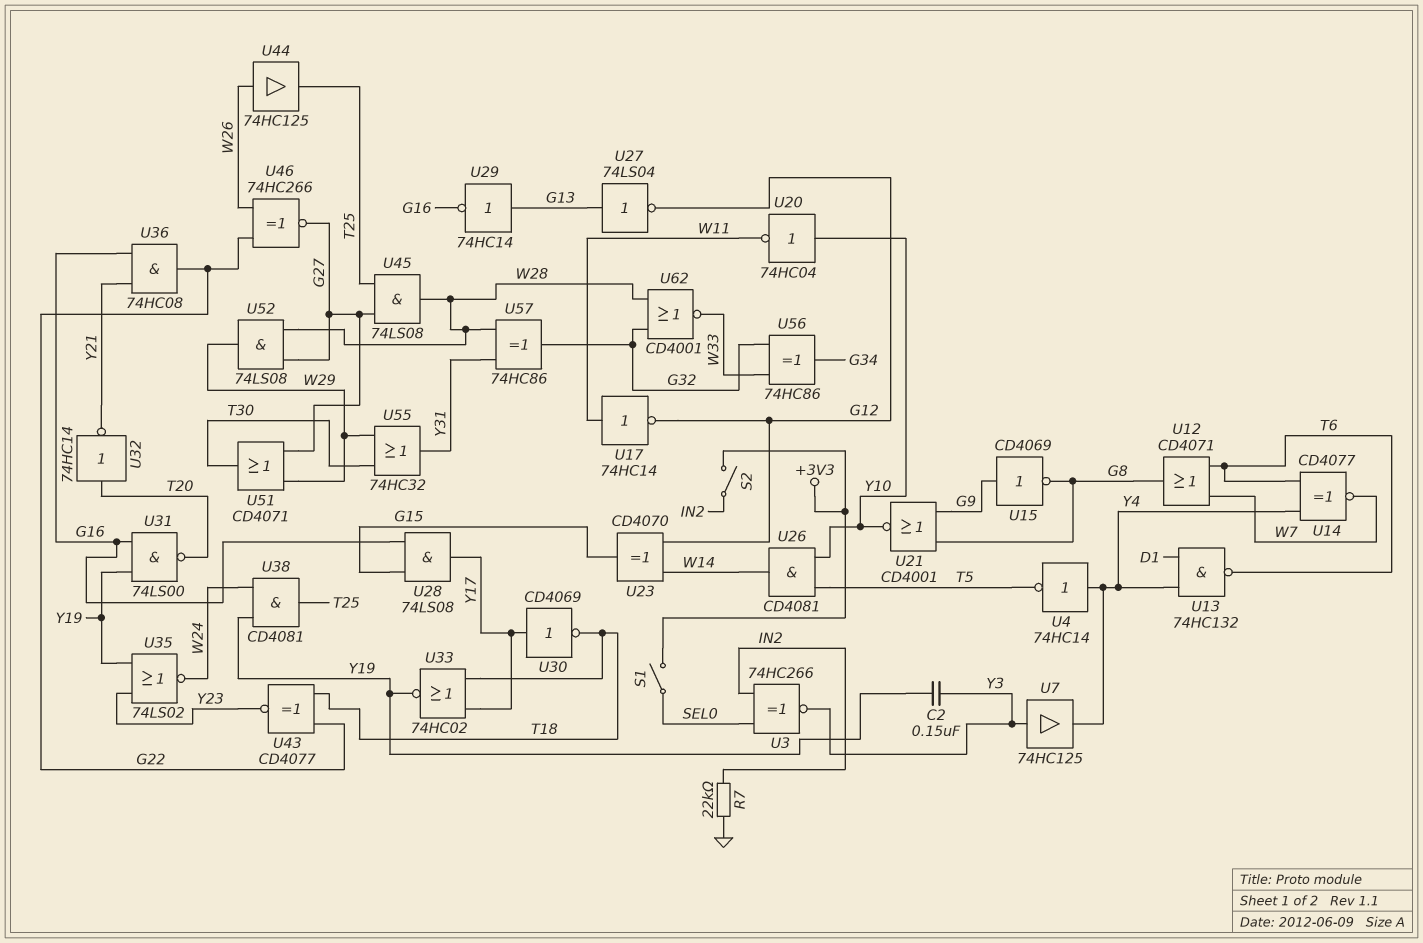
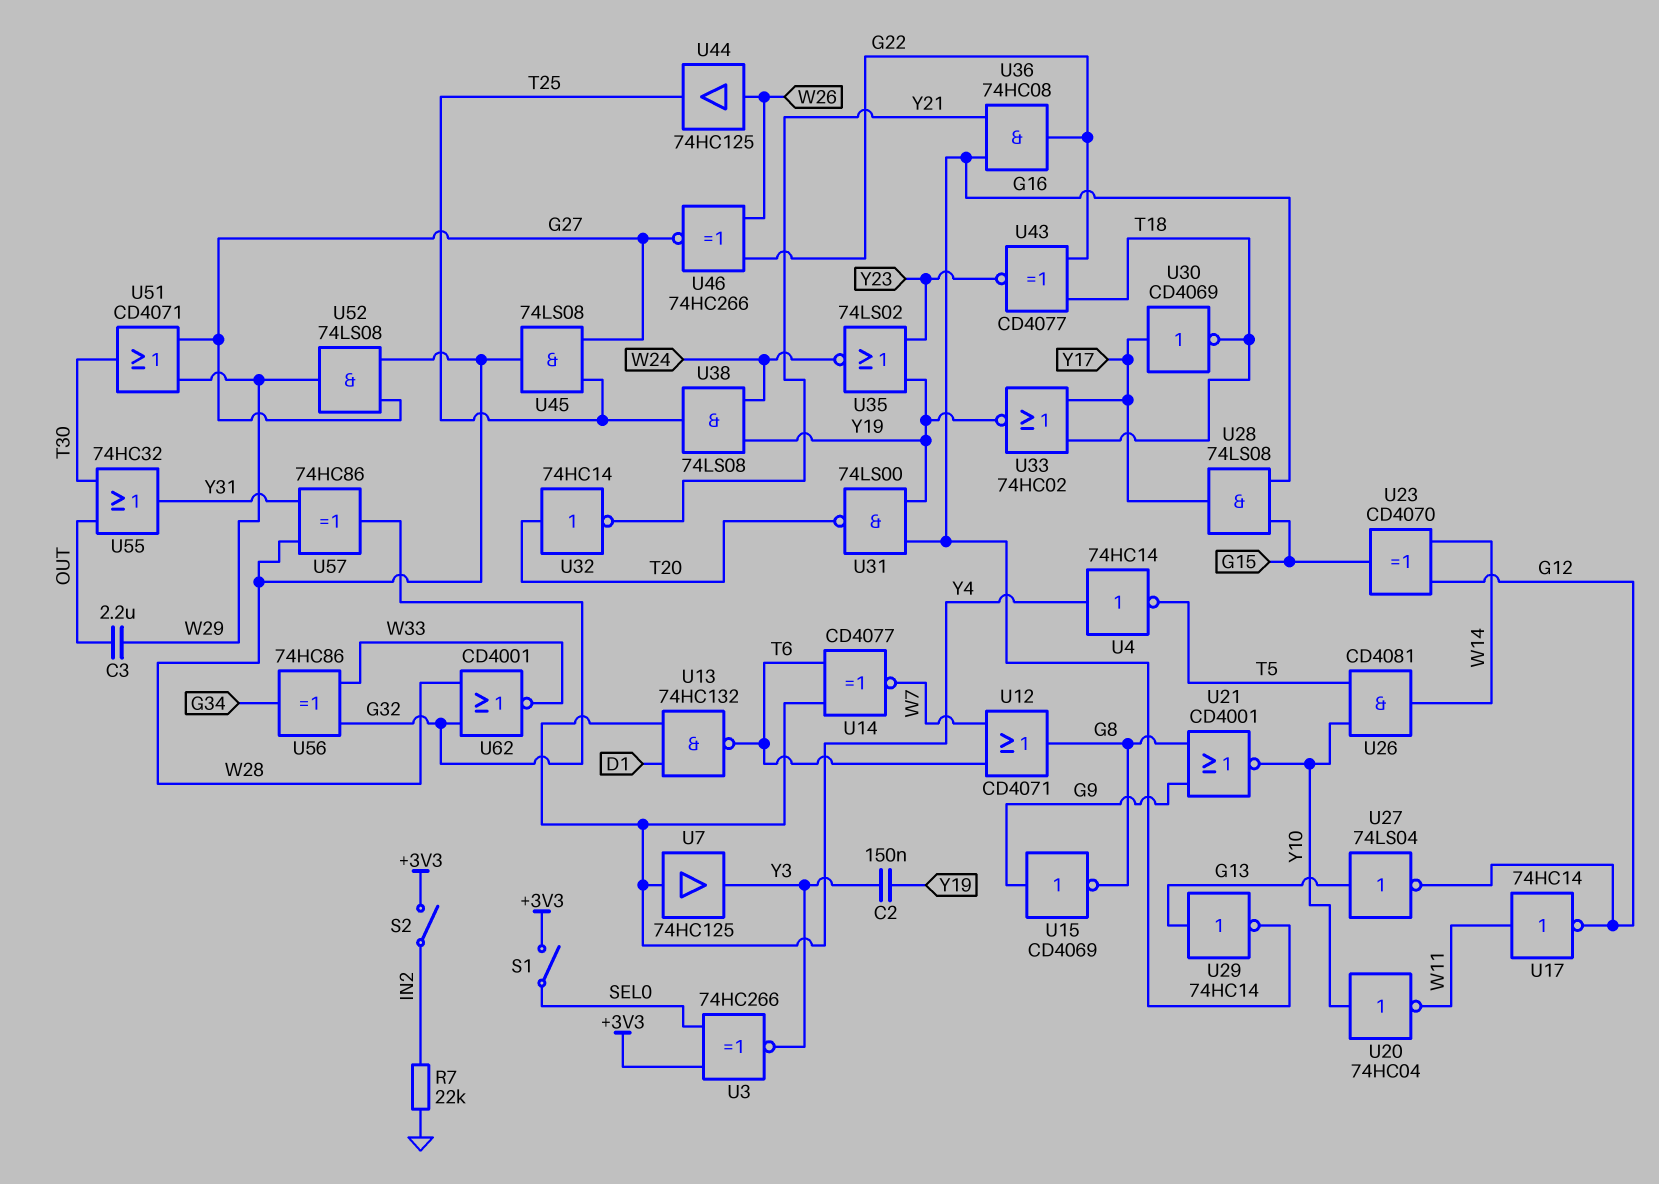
C3: none -> 2.2uF (OUT, W29)
U3: XNOR 74HC266 (in IN2, in SEL0, out Y3) -> XNOR 74HC266 (in +3V3, in SEL0, out Y3)
U7: buffer 74HC125 (in Y3, out Y4) -> buffer 74HC125 (in Y4, out Y3)
U38: AND CD4081 (in W24, in Y19, out T25) -> AND 74LS08 (in W24, in Y19, out T25)
U55: OR 74HC32 (in T30, in W29, out Y31) -> OR 74HC32 (in OUT, in T30, out Y31)

